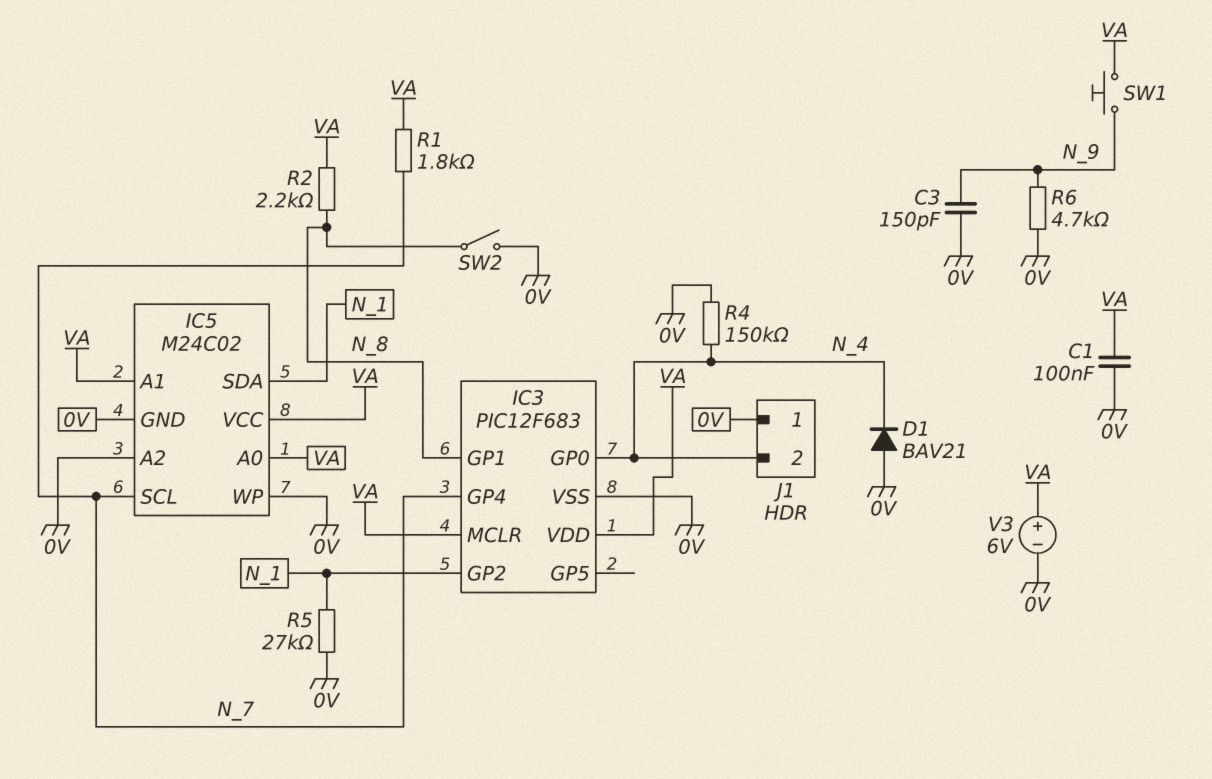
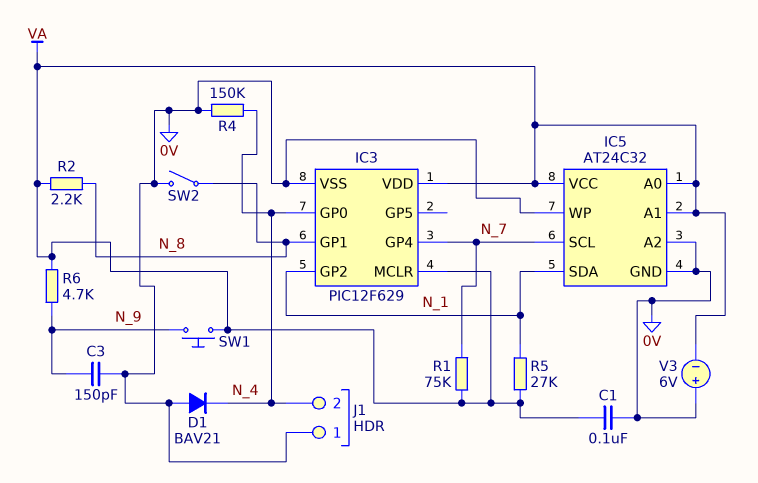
IC3: PIC12F683 -> PIC12F629
IC5: M24C02 -> AT24C32
R1: 1.8k (N_7, VA) -> 75k (N_7, VA)
R5: 27k (0V, N_1) -> 27k (N_1, VA)
R6: 4.7k (0V, N_9) -> 4.7k (N_9, VA)
V3: 6V (plus VA, minus 0V) -> 6V (plus 0V, minus VA)

